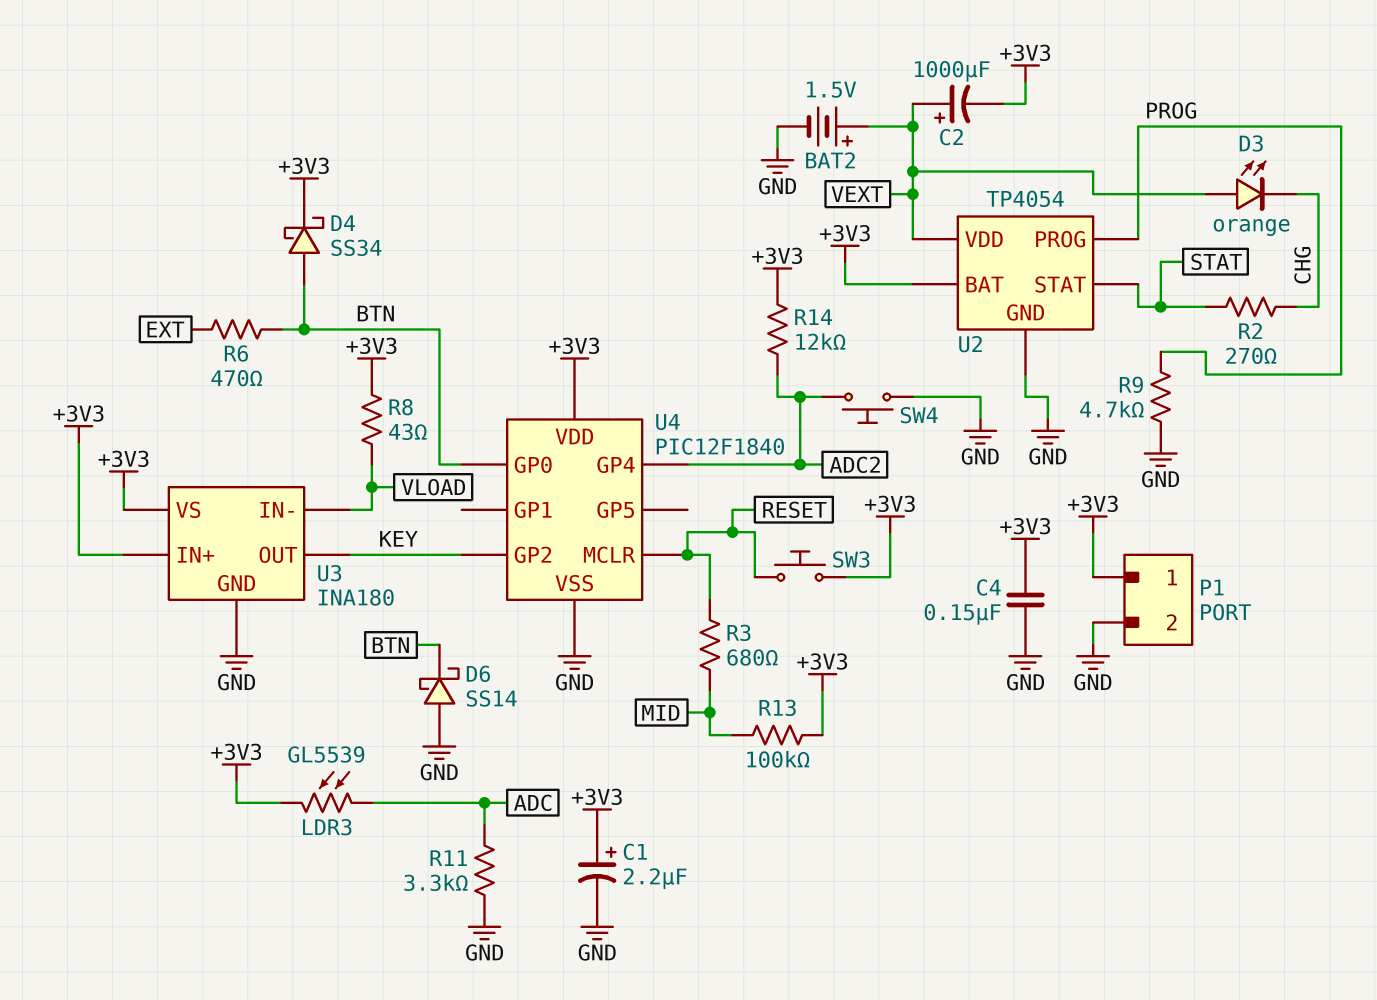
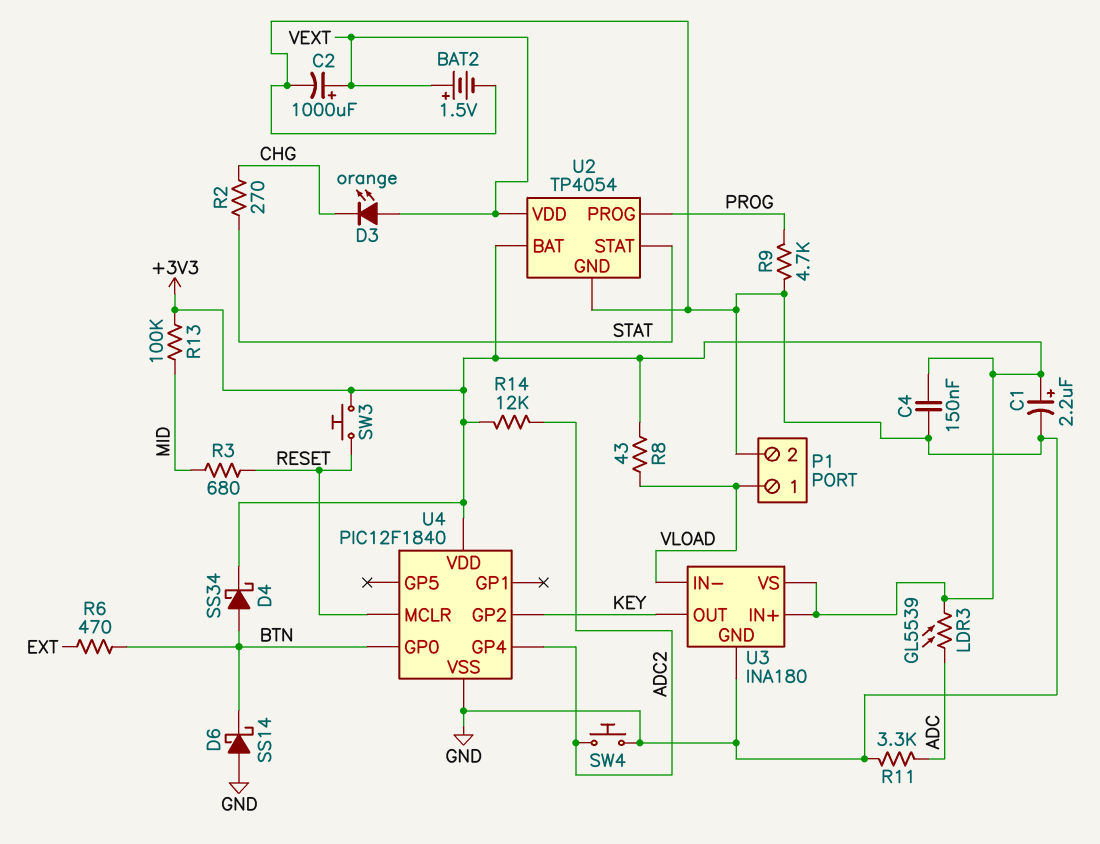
C2: 1000uF (plus VEXT, minus +3V3) -> 1000uF (plus VEXT, minus GND)
P1 pin 1: +3V3 -> VLOAD

